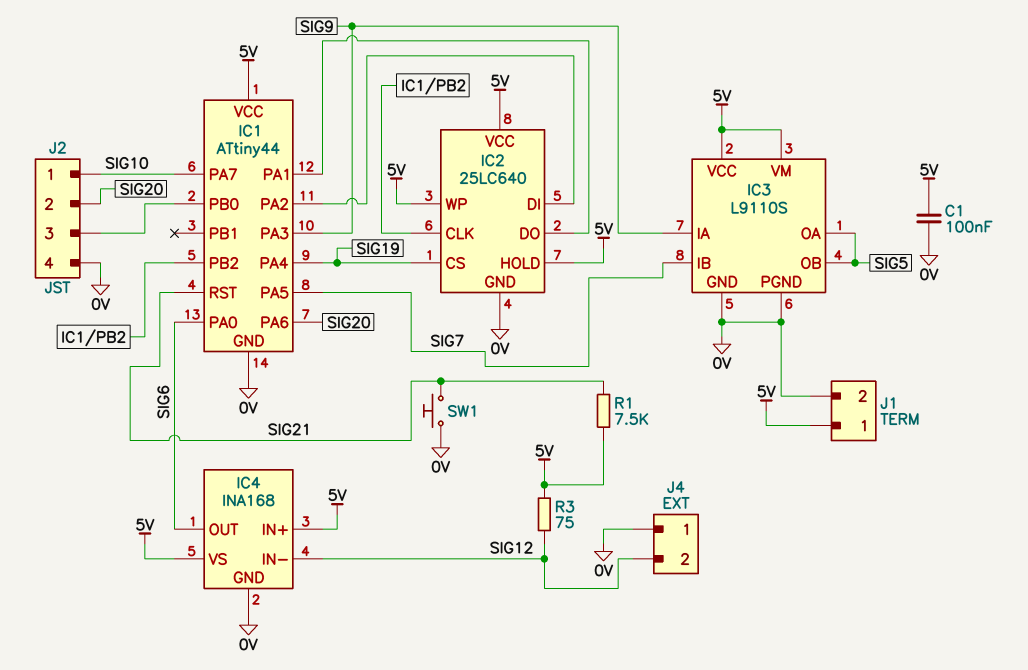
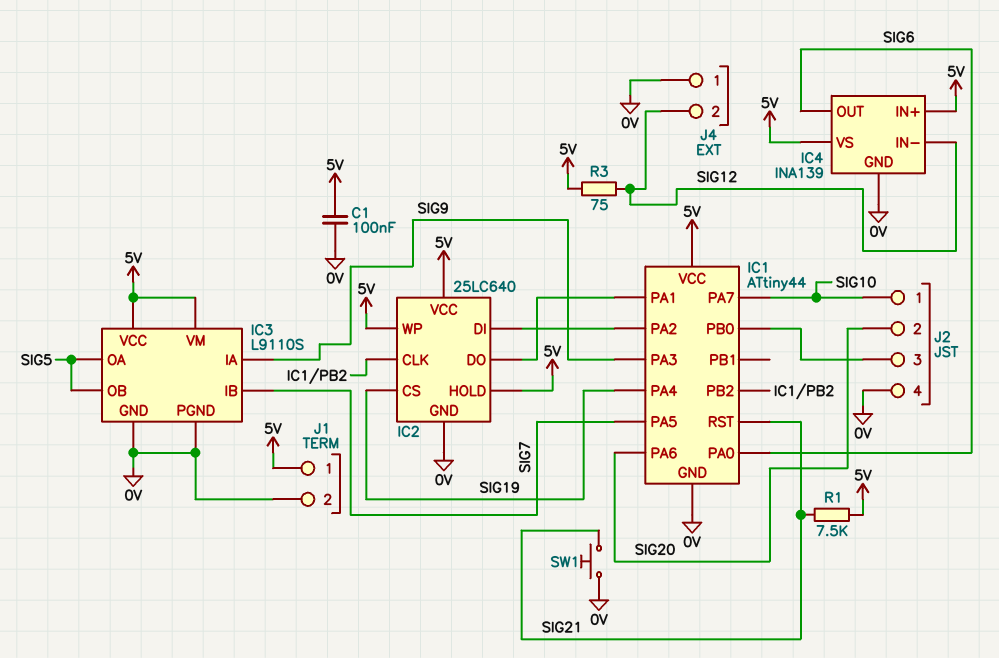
IC4: INA168 -> INA139

